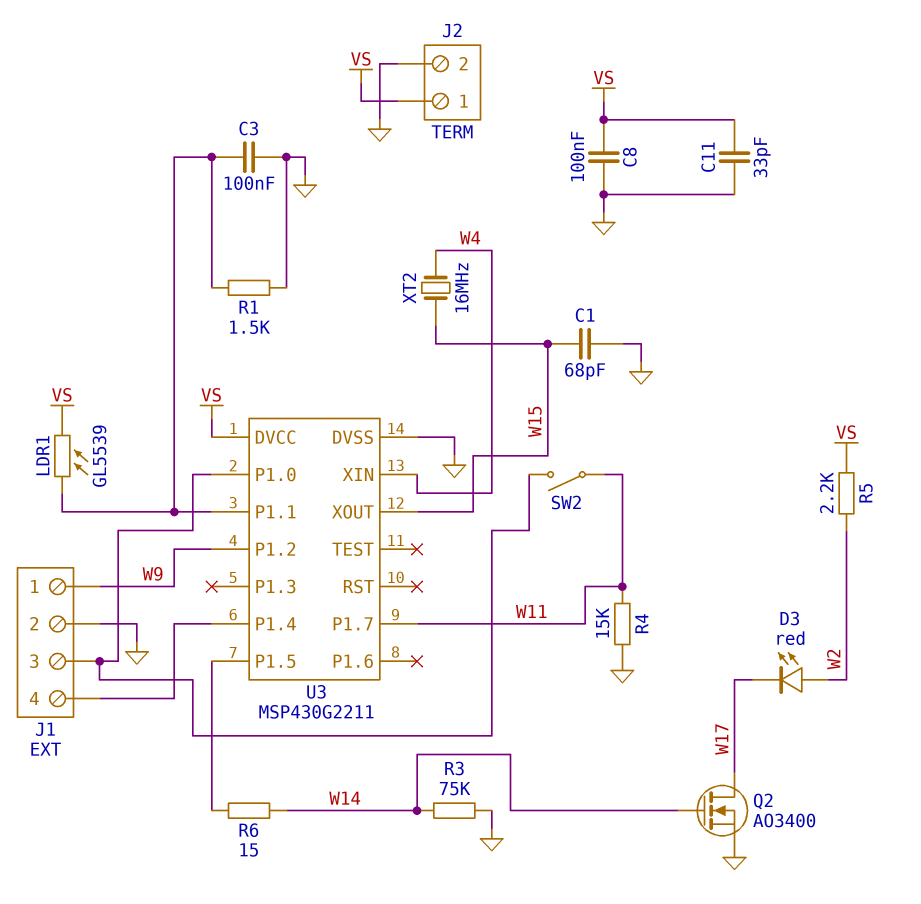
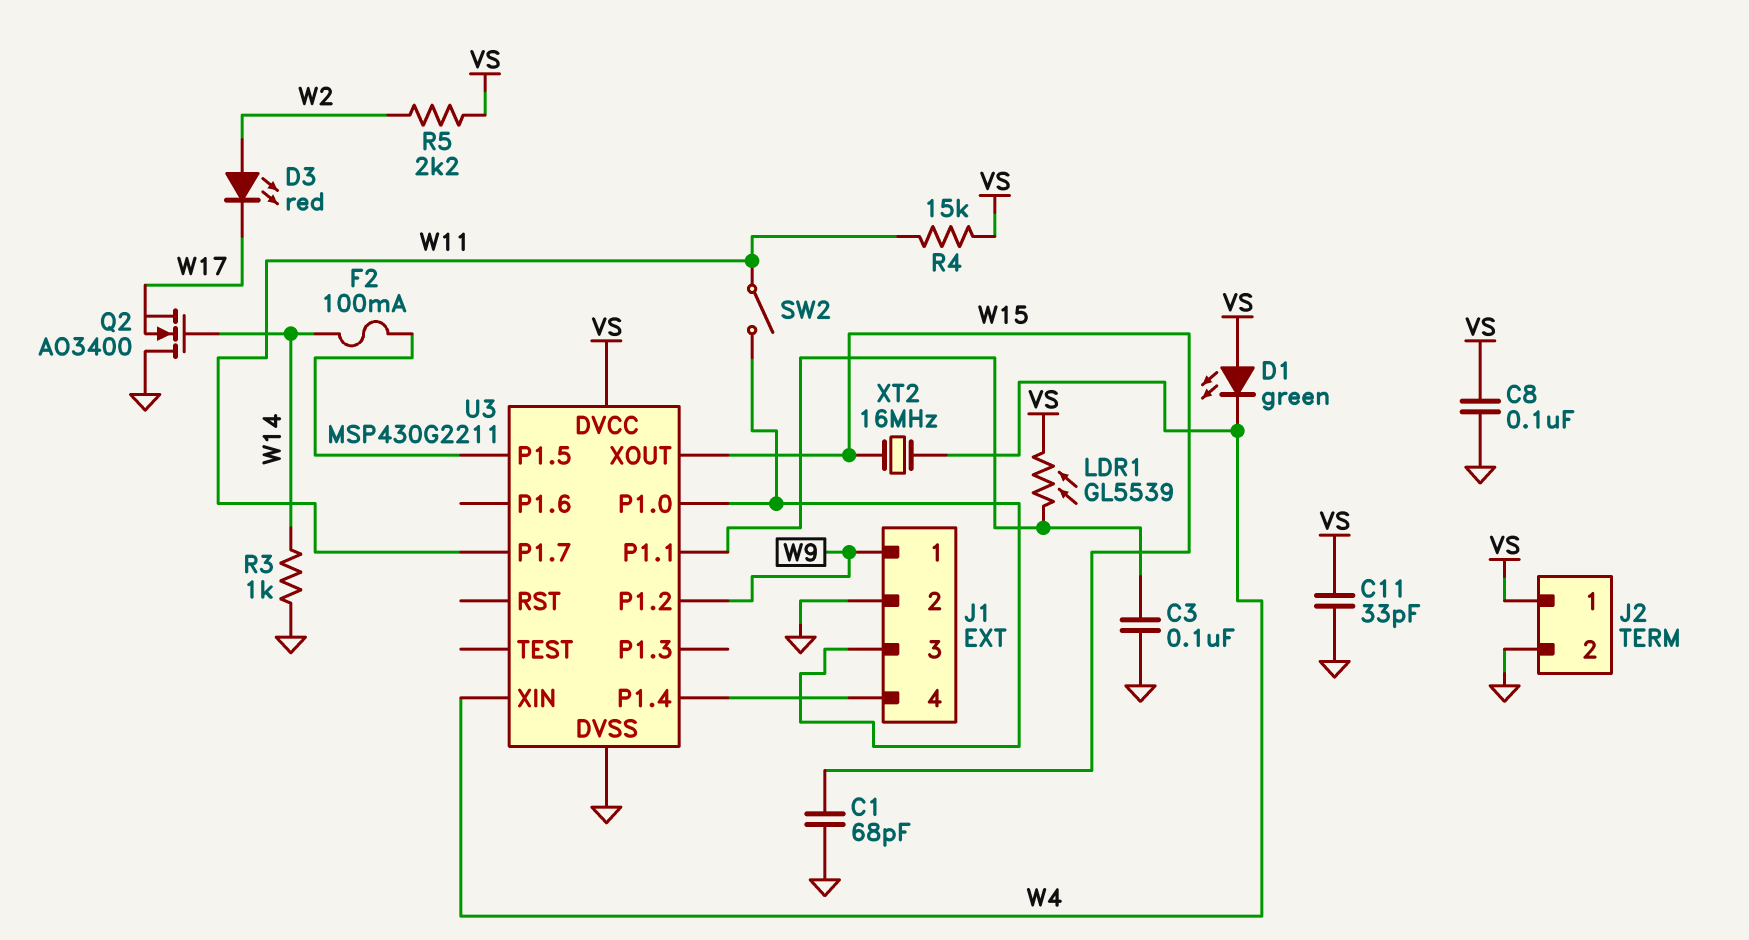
D1: none -> LED green (A VS, K W4)
F2: none -> 100mA (U3/P1.5, W14)
Q2: NMOS AO3400 (G W14, D W17, S GND) -> NMOS AO3400 (G W14, D GND, S W17)
R1: 1.5k (GND, U3/P1.1) -> none
R3: 75k (GND, W14) -> 1k (GND, W14)
R4: 15k (GND, W11) -> 15k (VS, W11)
R6: 15 (U3/P1.5, W14) -> none

